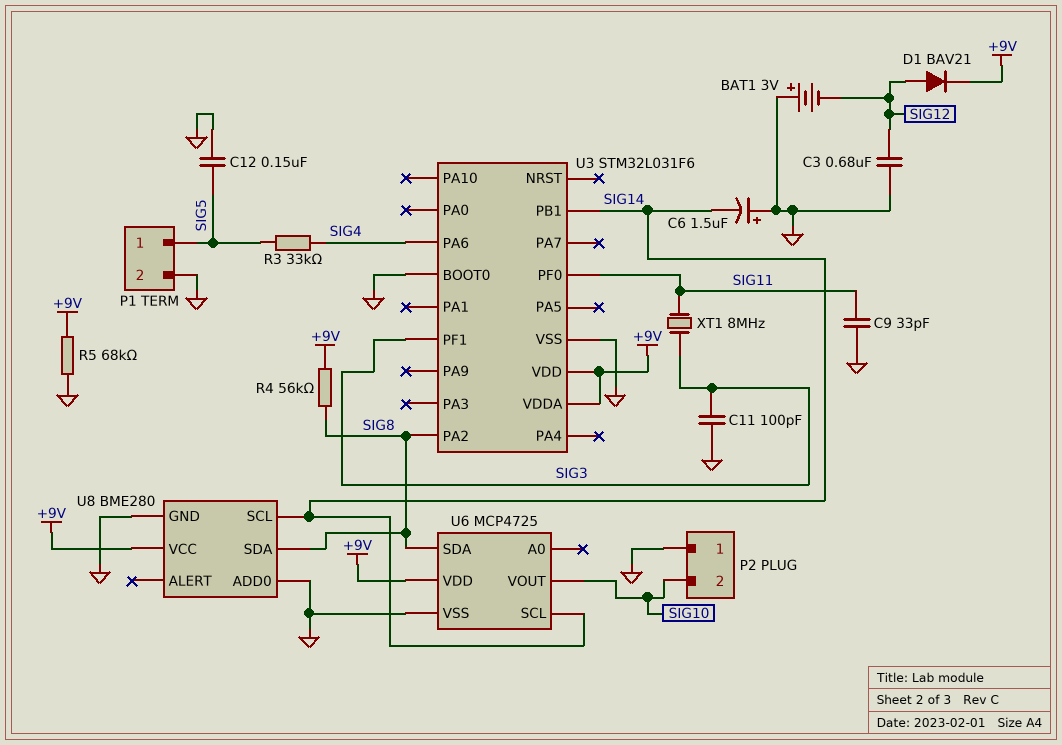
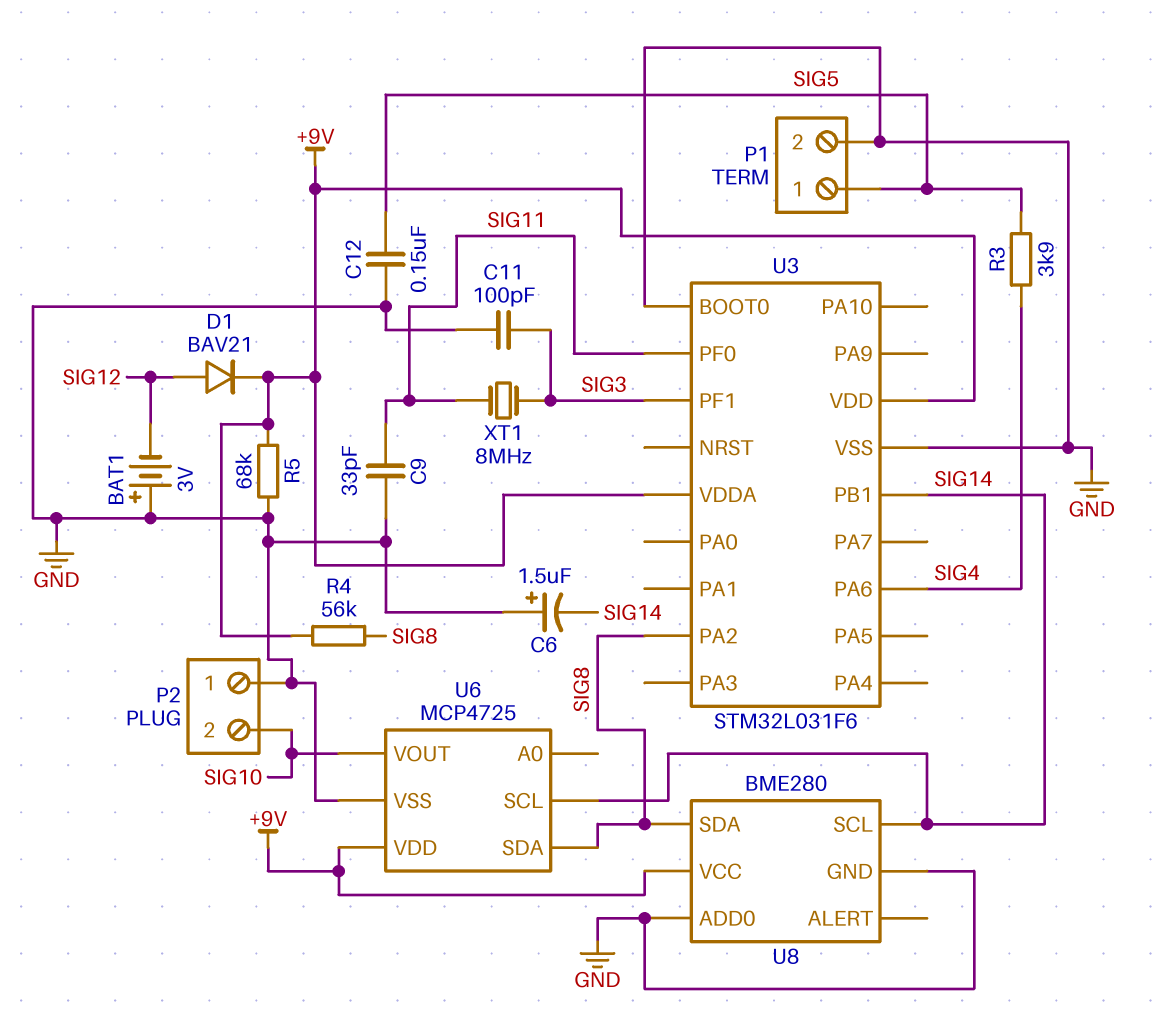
C3: 680nF (GND, SIG12) -> none
R3: 33k (SIG4, SIG5) -> 3.9k (SIG4, SIG5)

